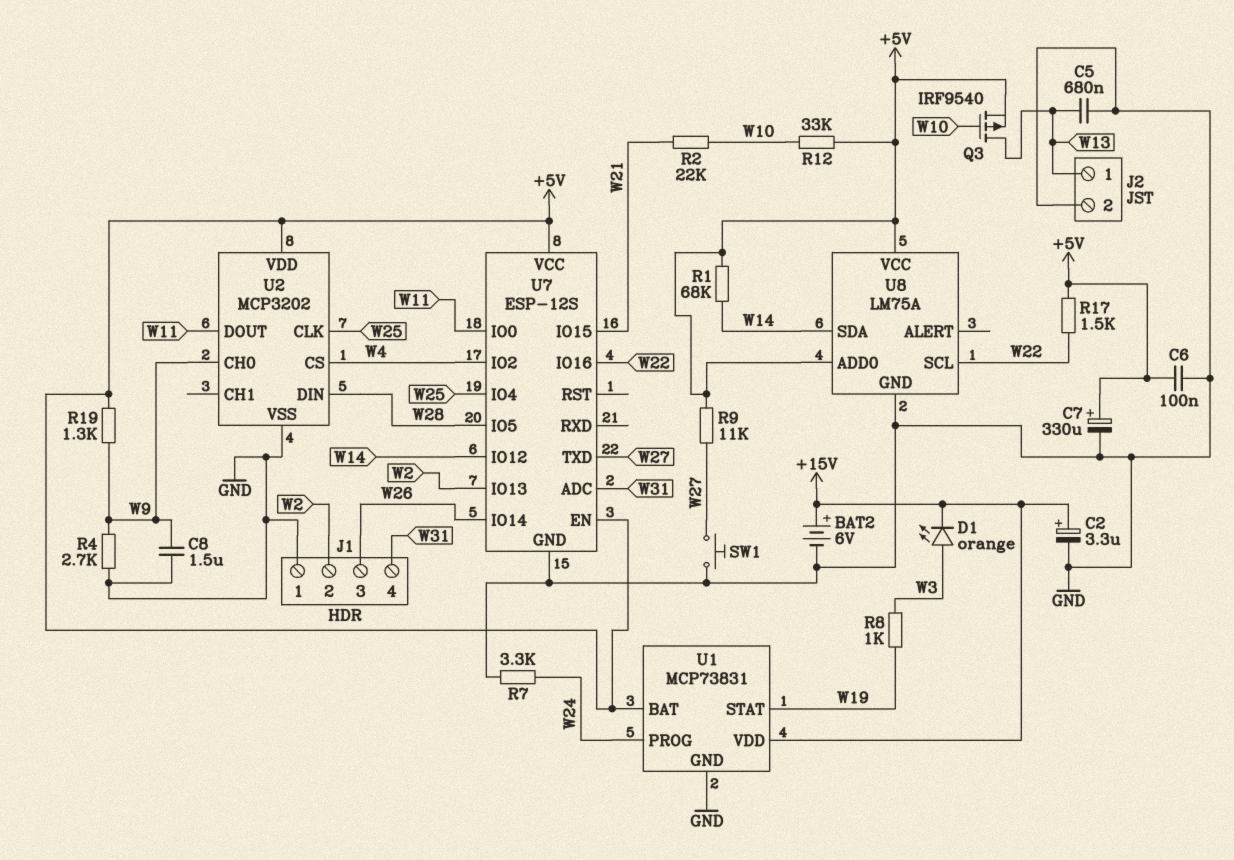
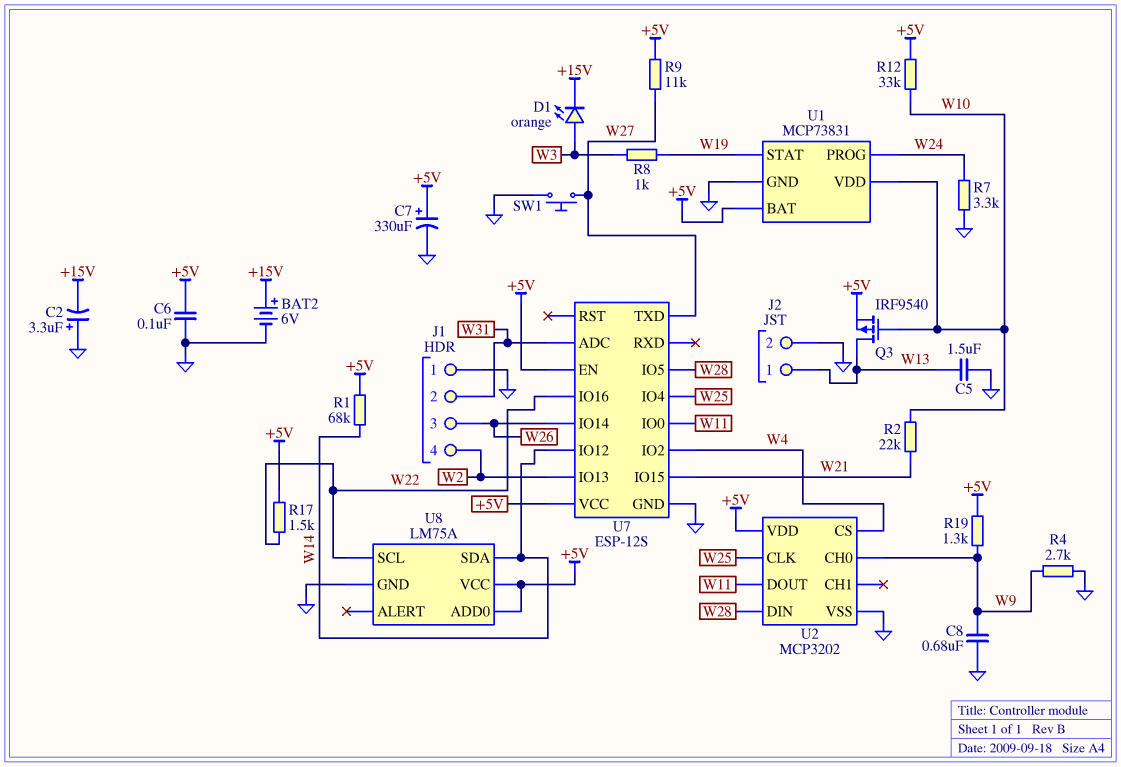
C2: 3.3uF (plus +15V, minus GND) -> 3.3uF (plus GND, minus +15V)
C5: 680nF (GND, W13) -> 1.5uF (GND, W13)
C8: 1.5uF (GND, W9) -> 680nF (GND, W9)
J1 pin 2: W2 -> W31
J1 pin 4: W31 -> W2
U1 pin VDD: +15V -> W10

